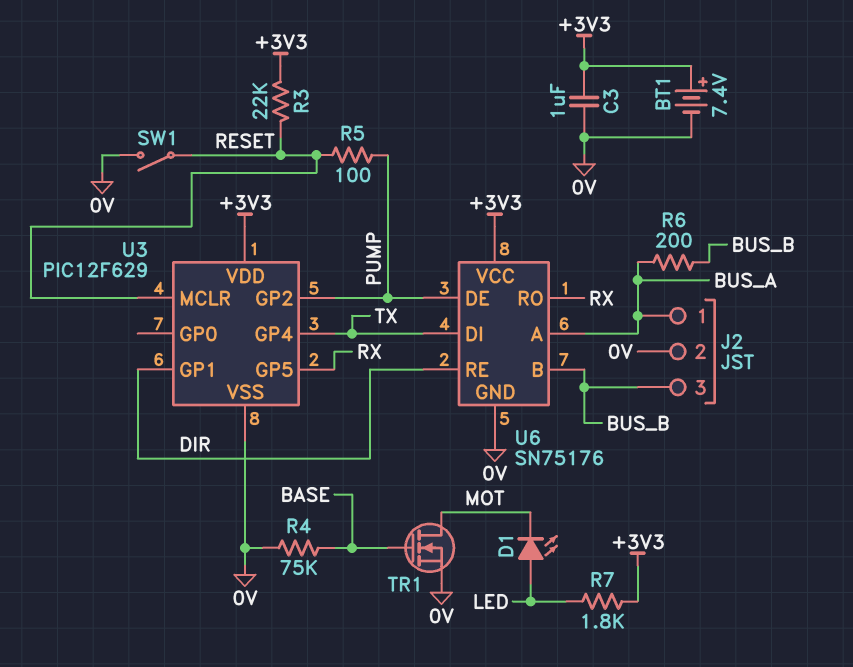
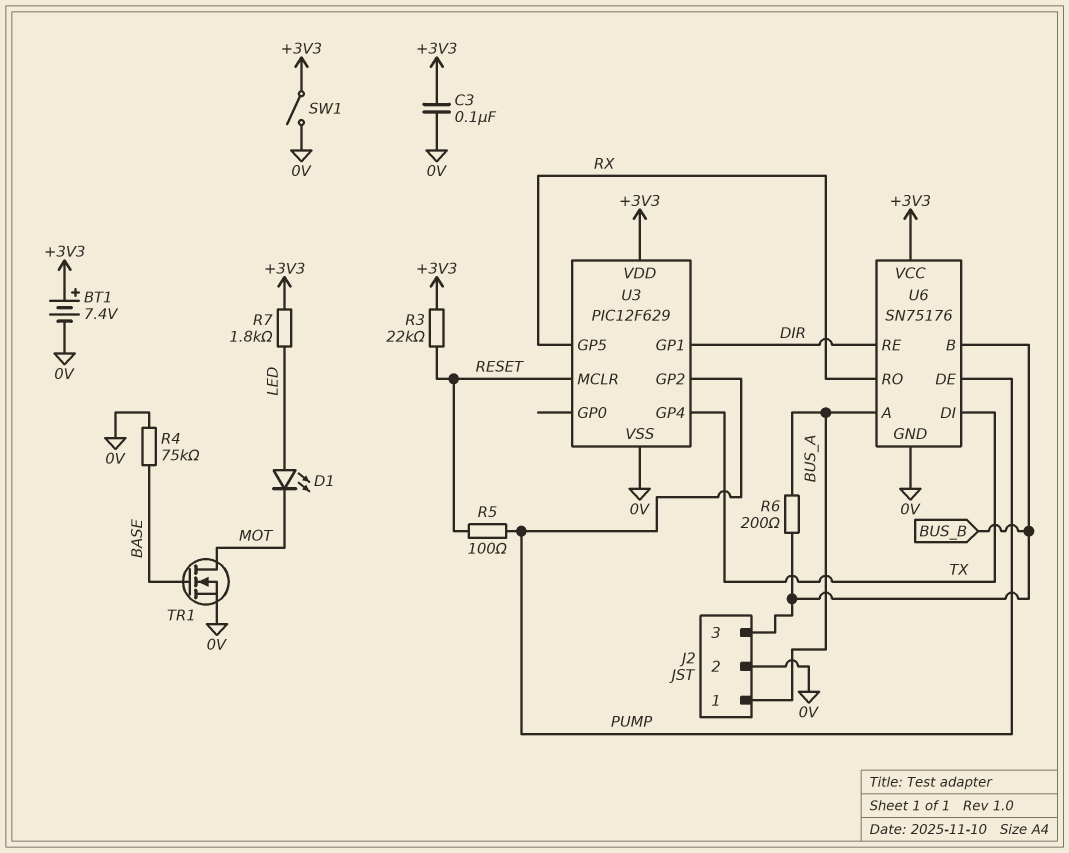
C3: 1uF (+3V3, 0V) -> 100nF (+3V3, 0V)
SW1: switch (0V, RESET) -> switch (+3V3, 0V)

